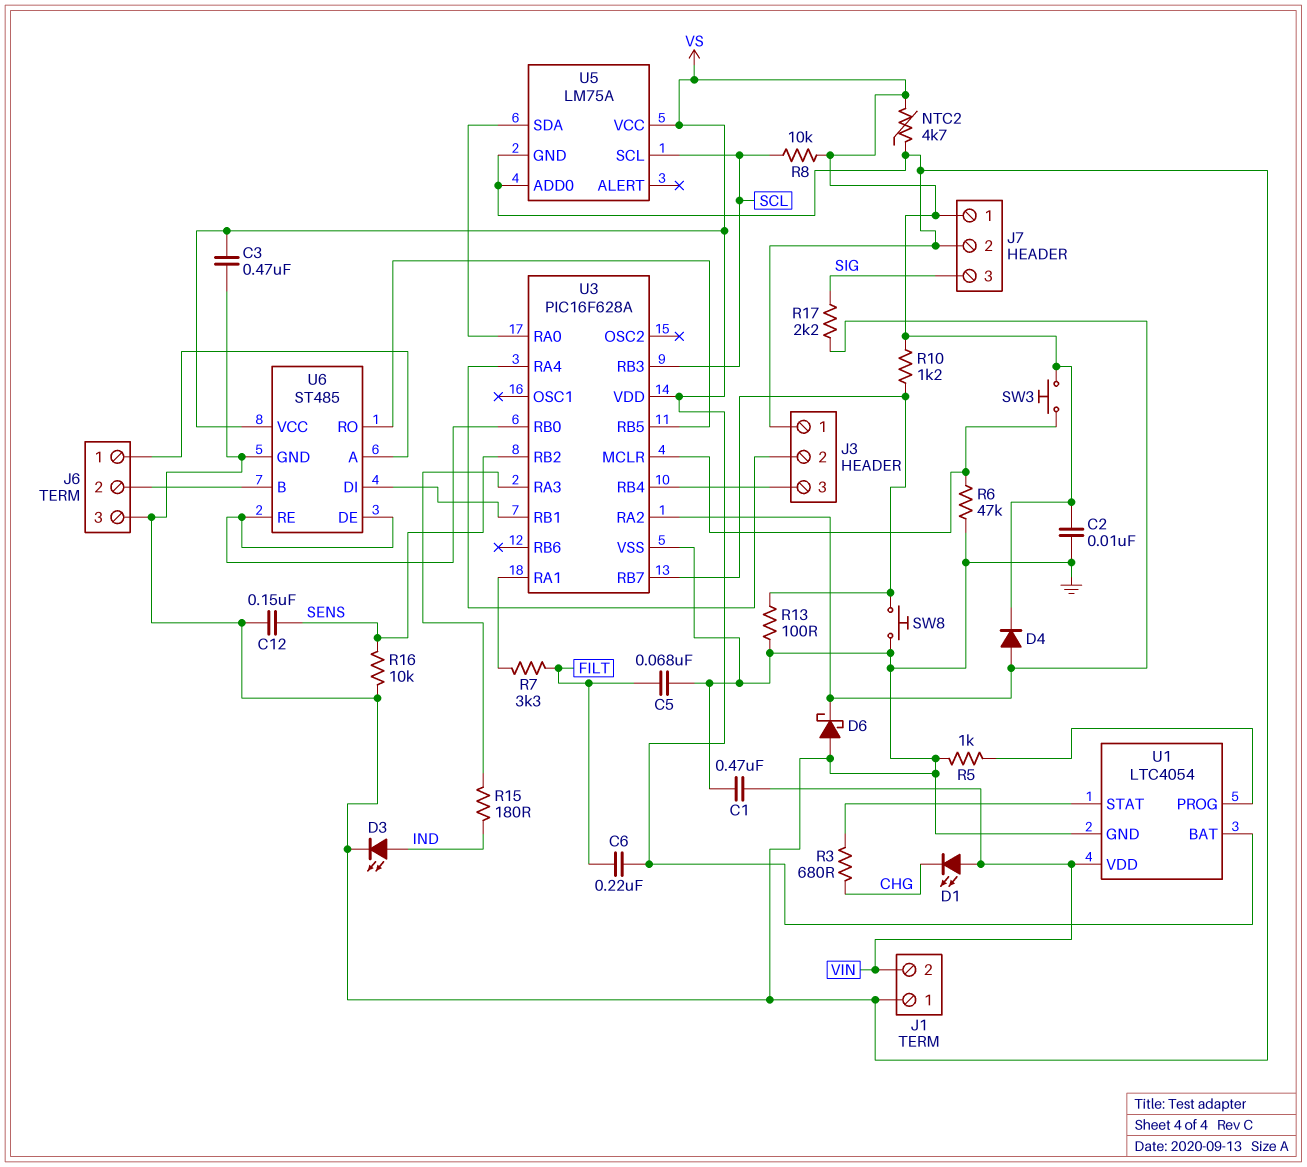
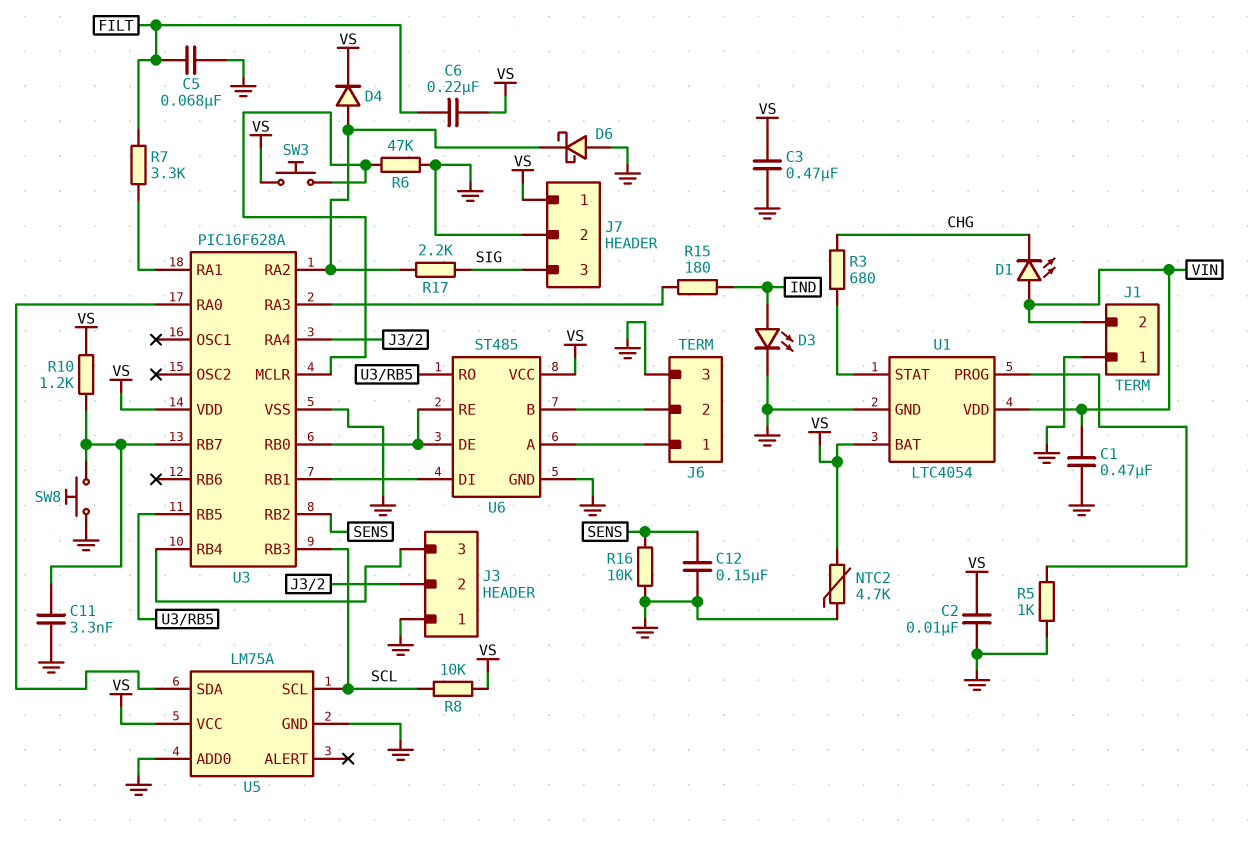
C11: none -> 3.3nF (GND, U3/RB7)
R13: 100 (GND, U3/RB7) -> none

